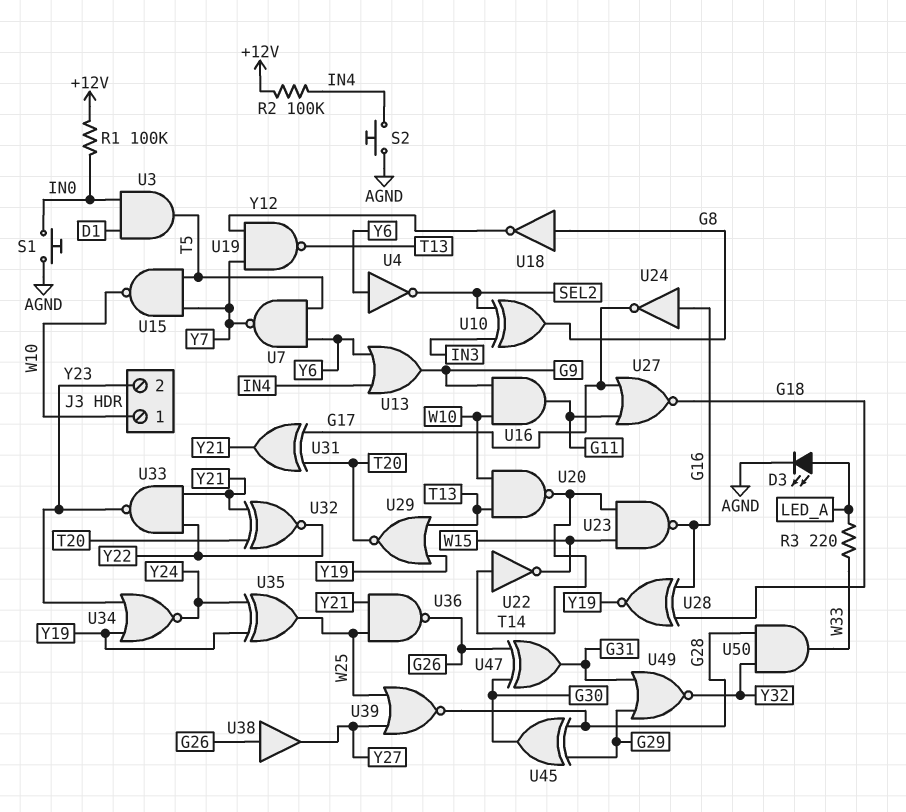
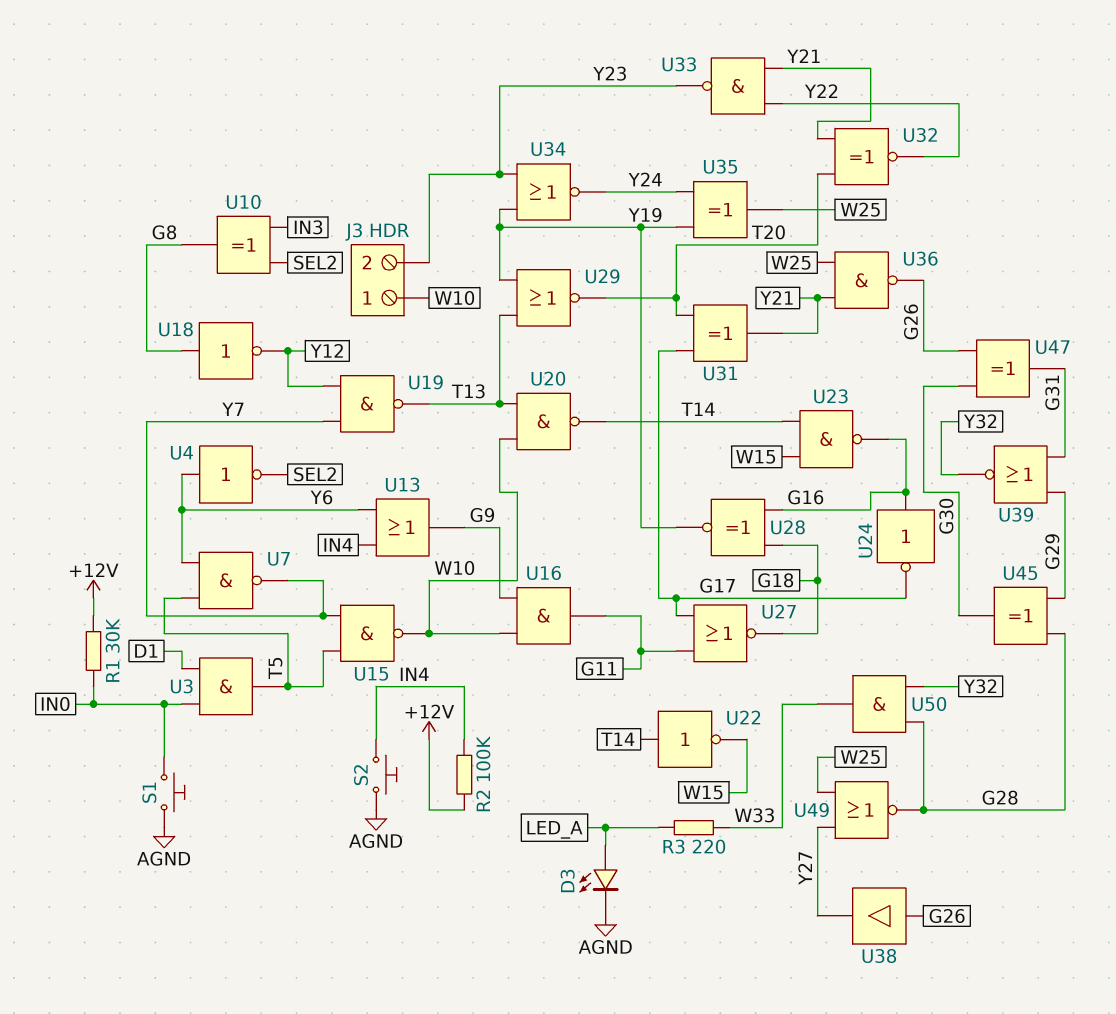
R1: 100k (+12V, IN0) -> 30k (+12V, IN0)
U39: NOR (in W25, in Y27, out G28) -> NOR (in G29, in G31, out Y32)
U49: NOR (in G29, in G31, out Y32) -> NOR (in W25, in Y27, out G28)

